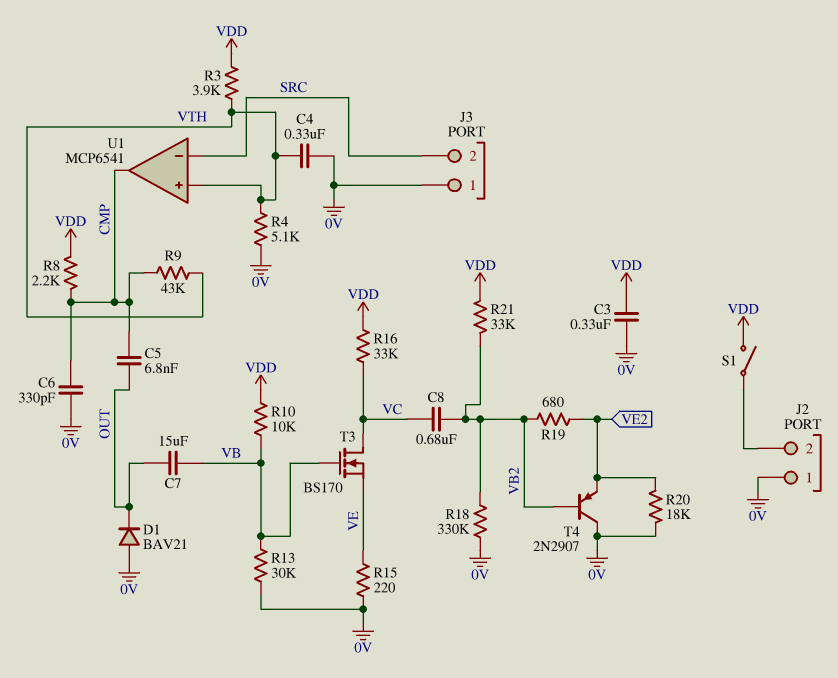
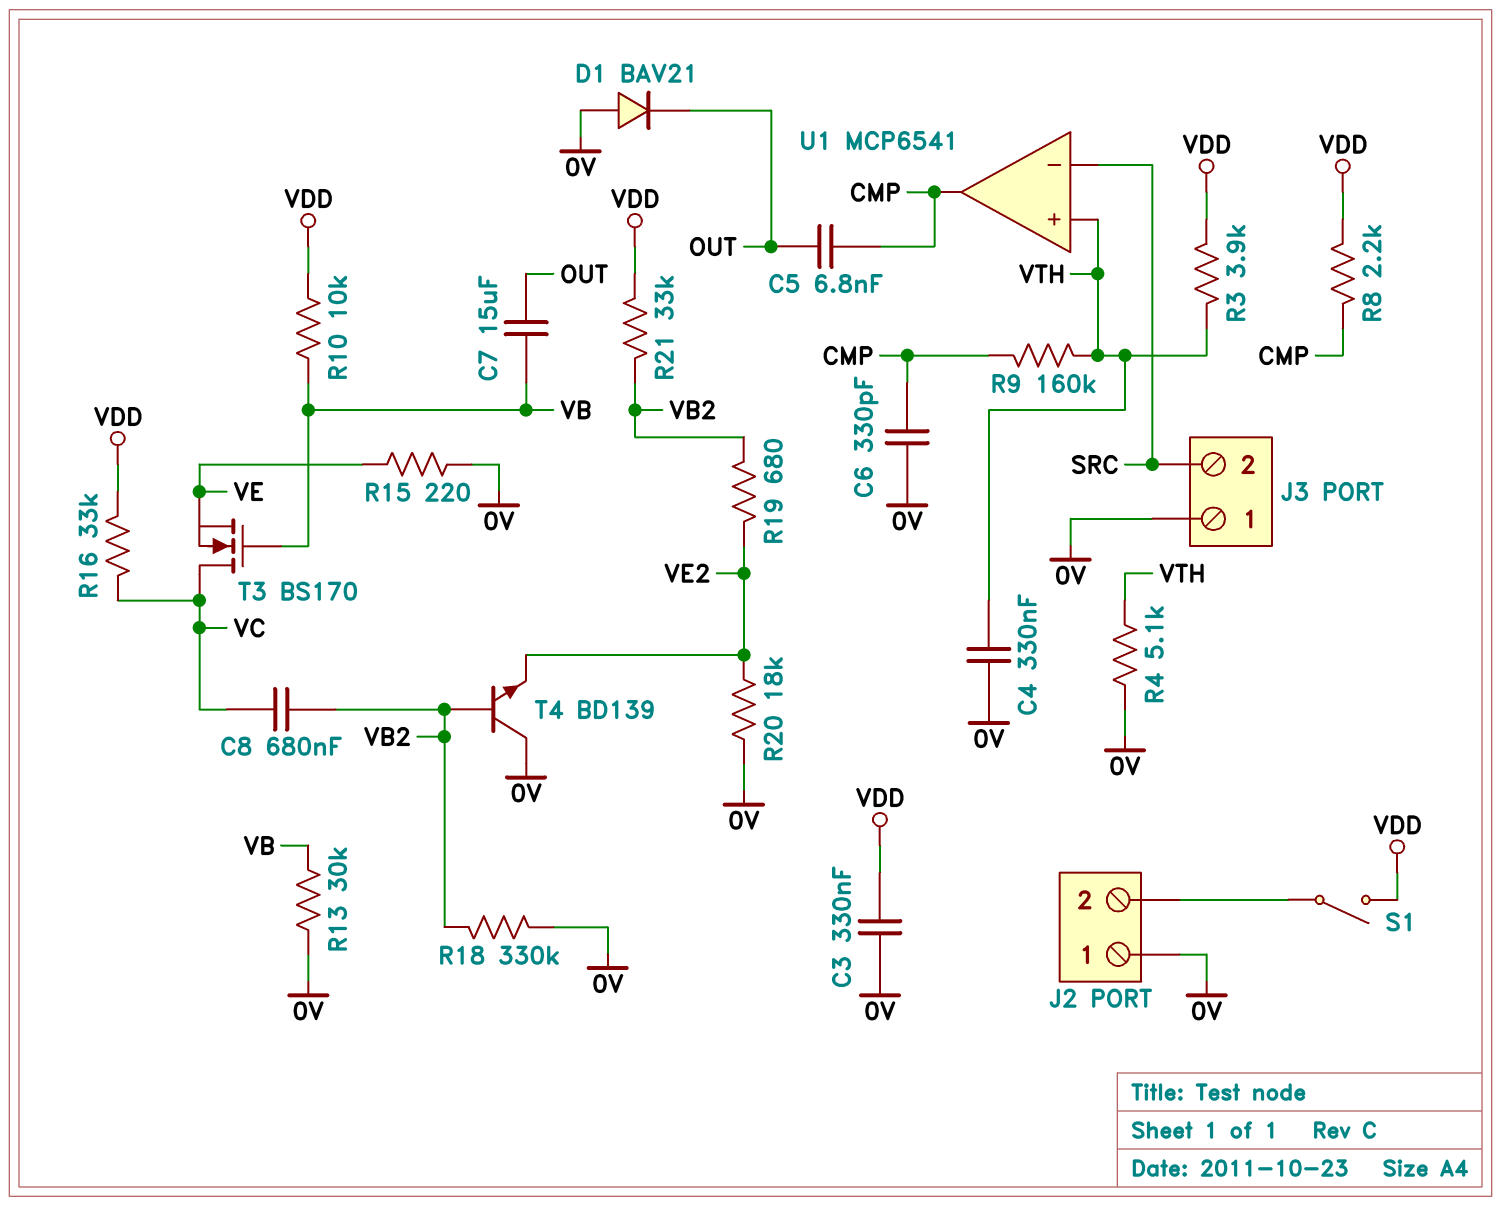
R9: 43k (CMP, VTH) -> 160k (CMP, VTH)
T4: PNP 2N2907 (B VB2, C 0V, E VE2) -> NPN BD139 (B VB2, C 0V, E VE2)

